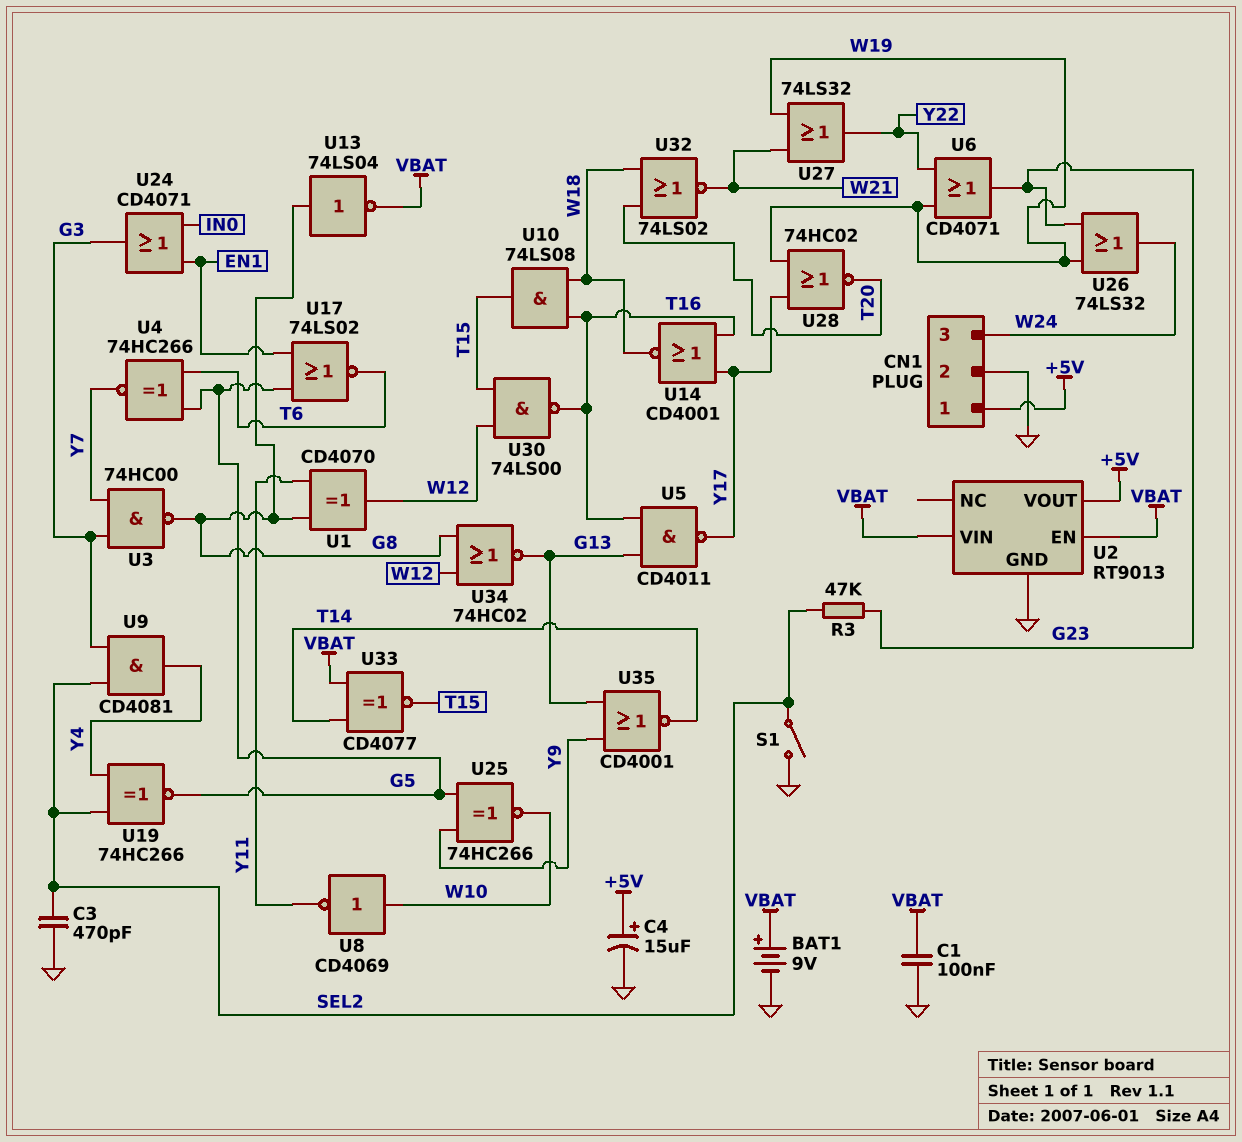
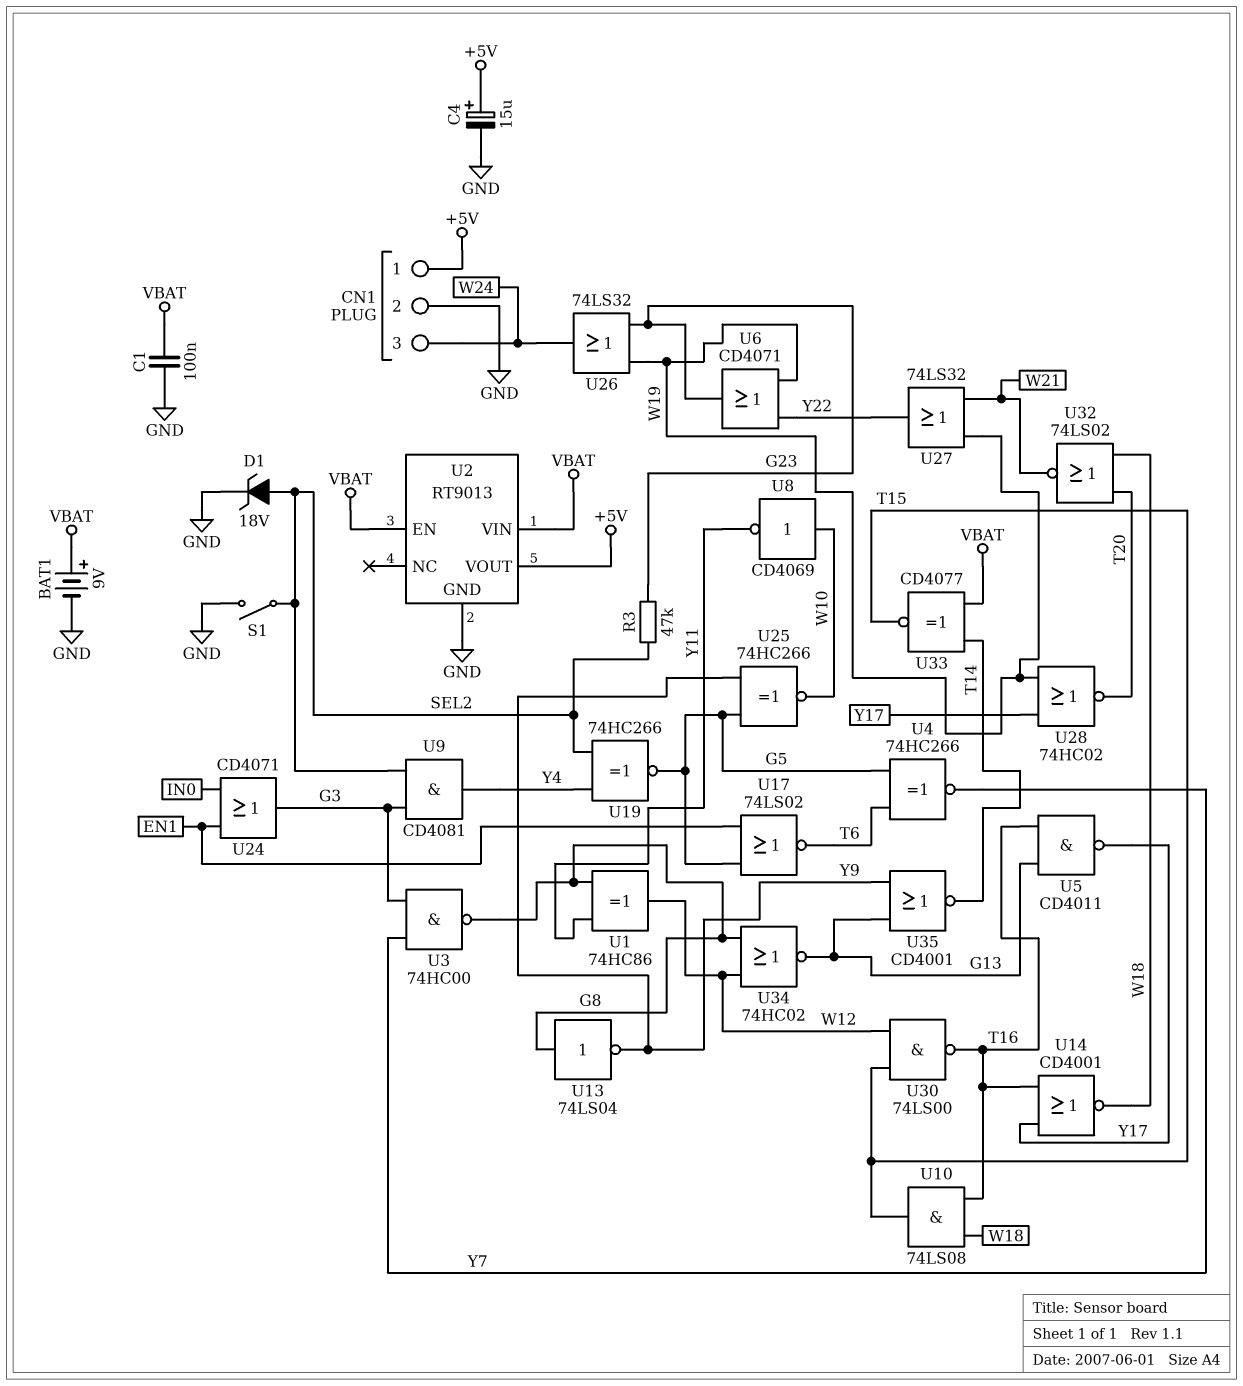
C3: 470pF (GND, SEL2) -> none
D1: none -> zener 18V (A SEL2, K GND)
U1: XOR CD4070 (in G8, in Y11, out W12) -> XOR 74HC86 (in G8, in Y11, out W12)
U13: NOT 74LS04 (in G8, out VBAT) -> NOT 74LS04 (in G8, out Y9)

